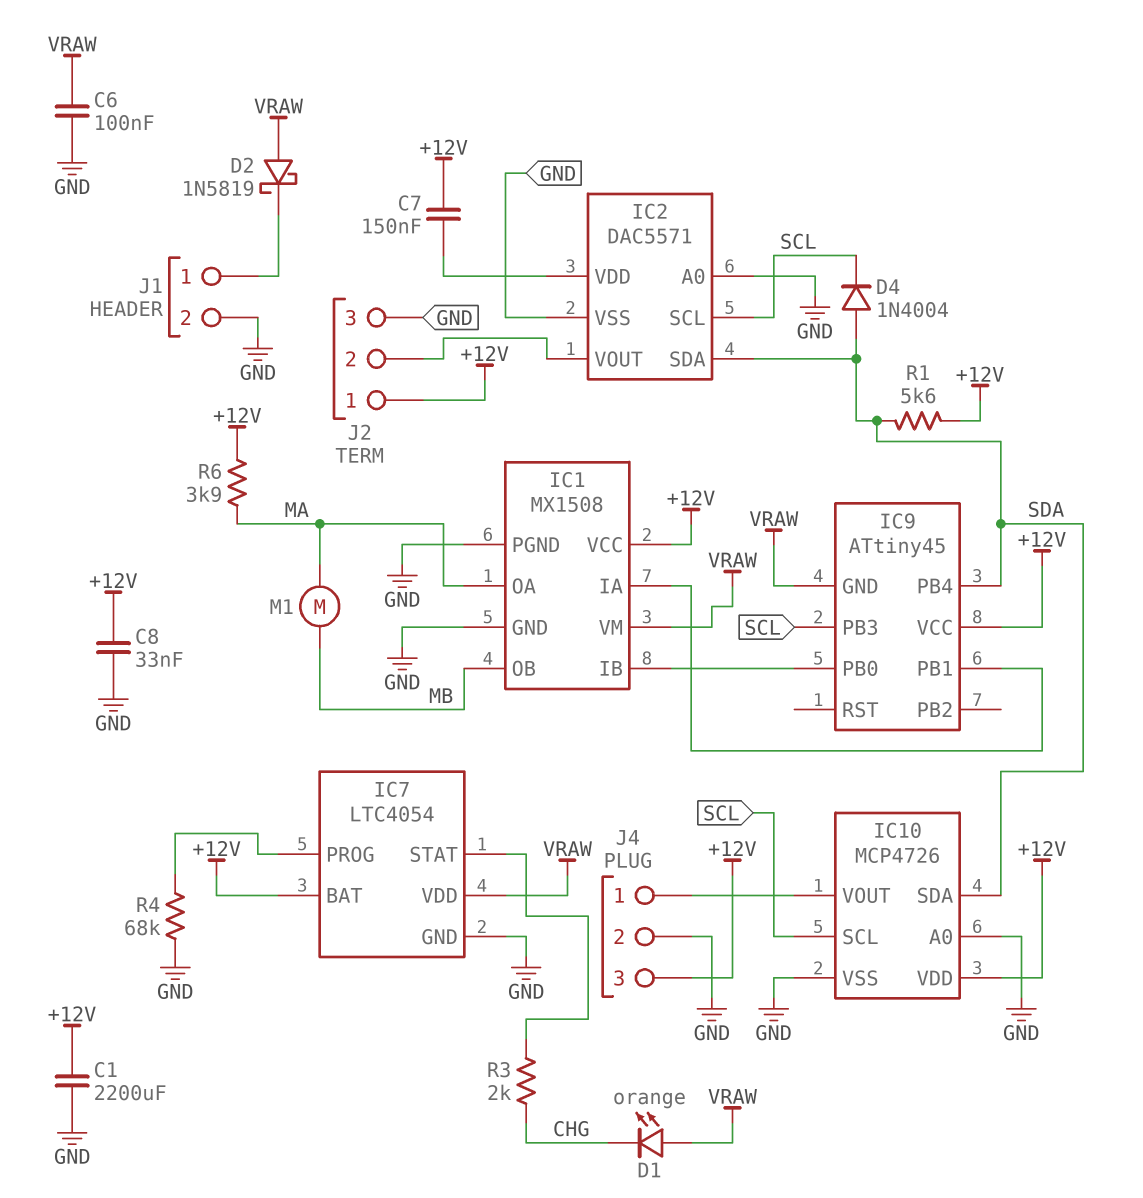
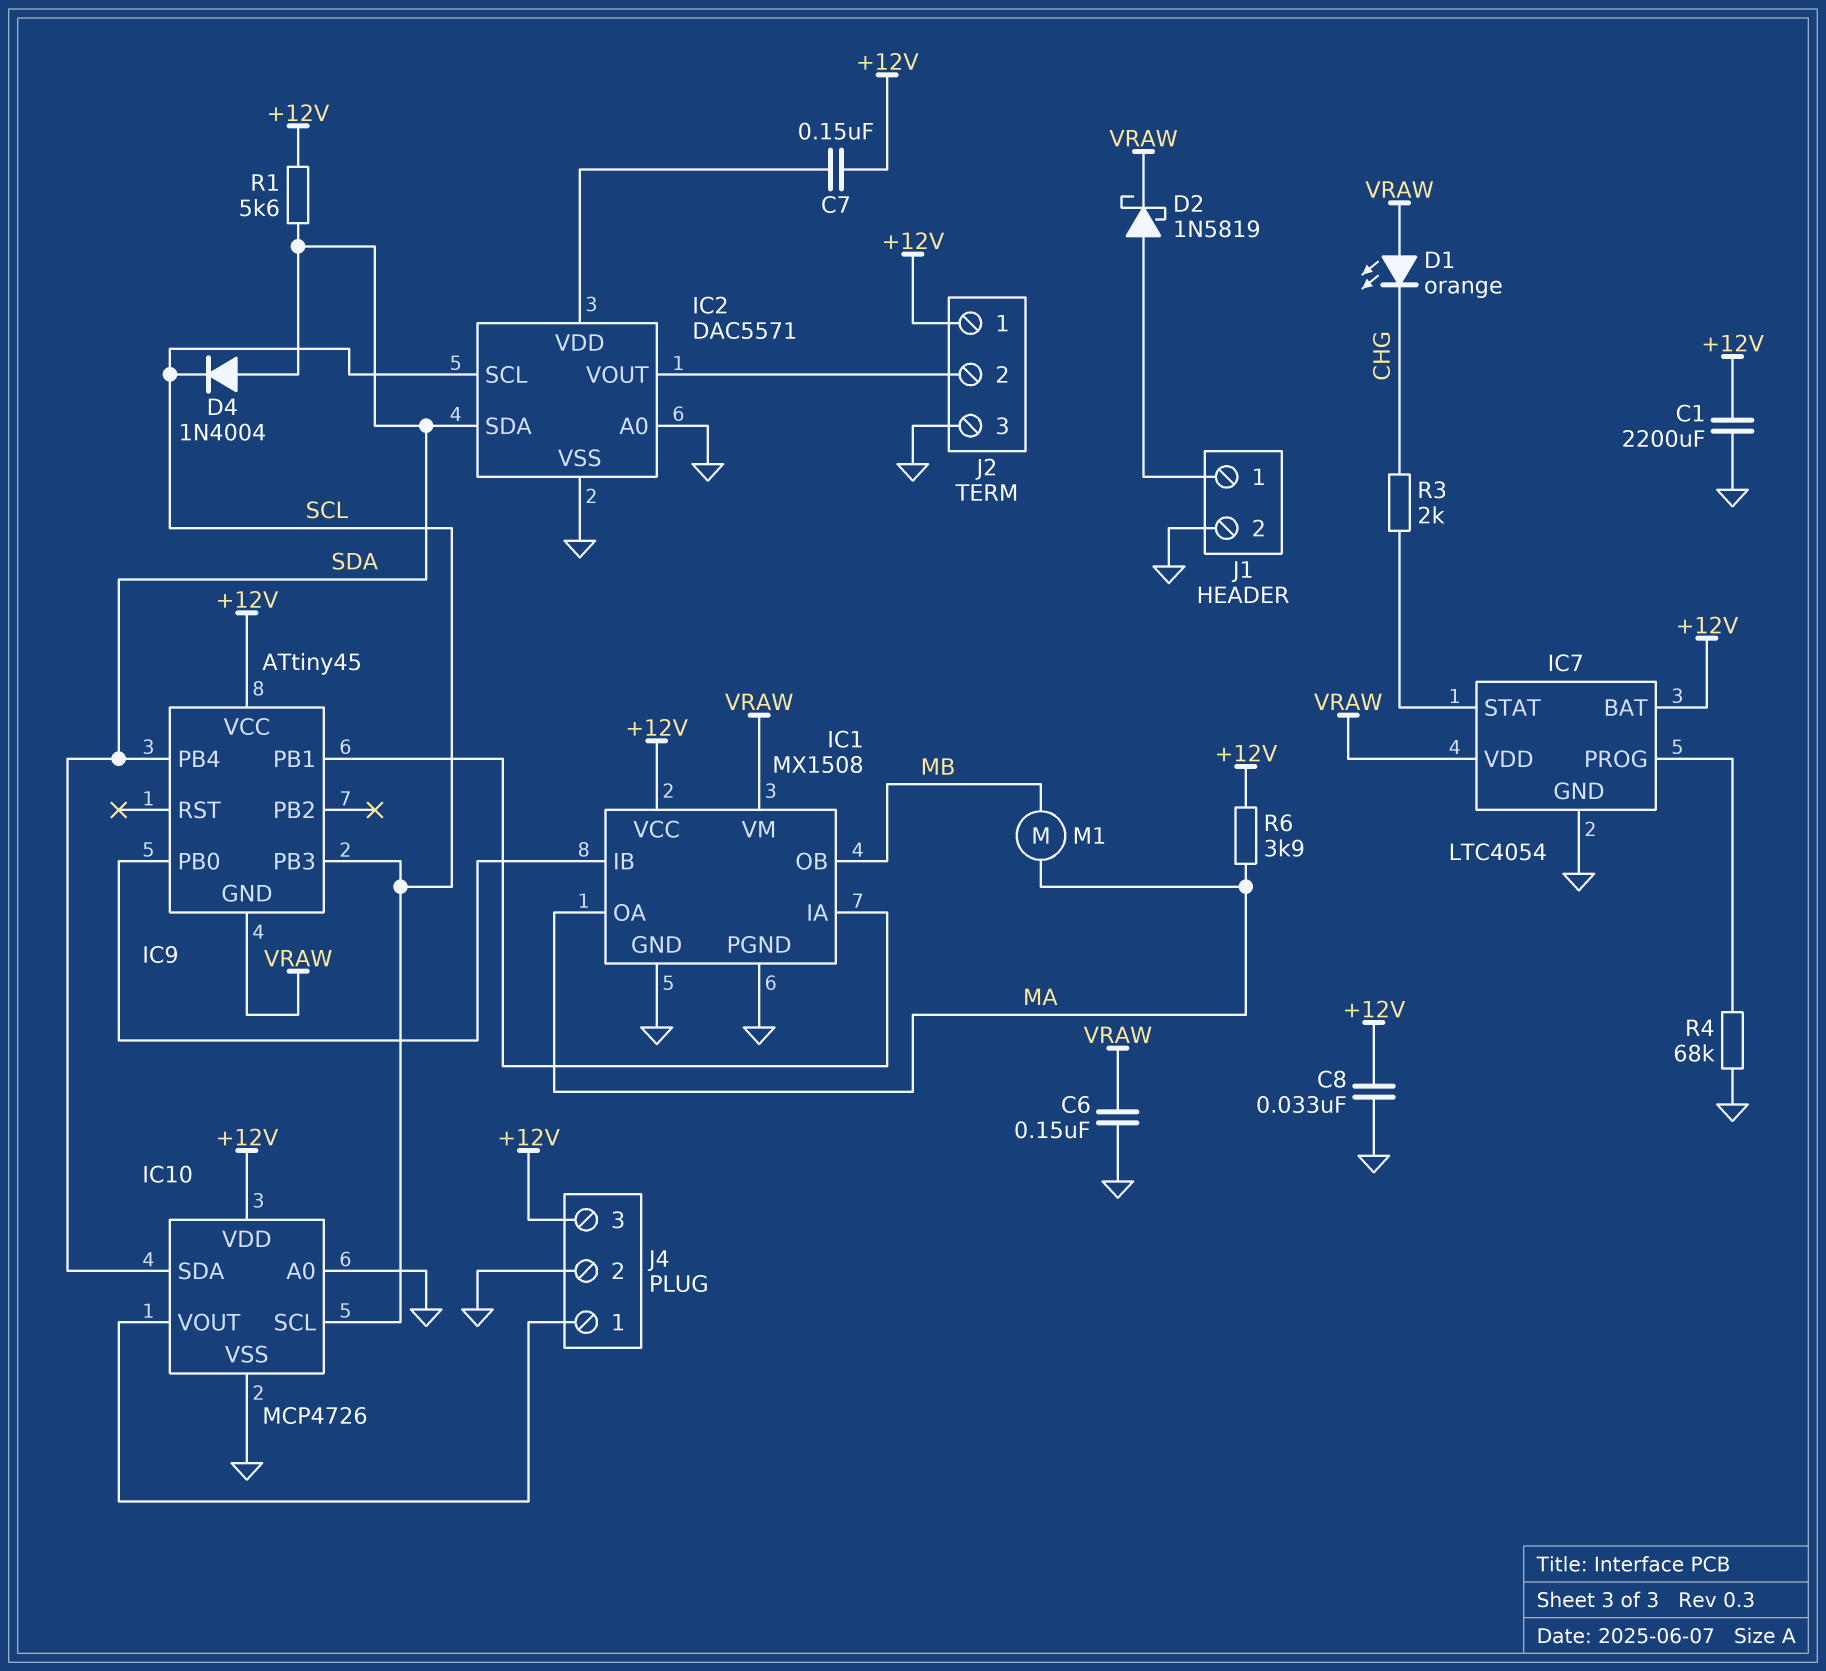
C6: 100nF (GND, VRAW) -> 150nF (GND, VRAW)
D2: schottky 1N5819 (A VRAW, K J1/1) -> schottky 1N5819 (A J1/1, K VRAW)

